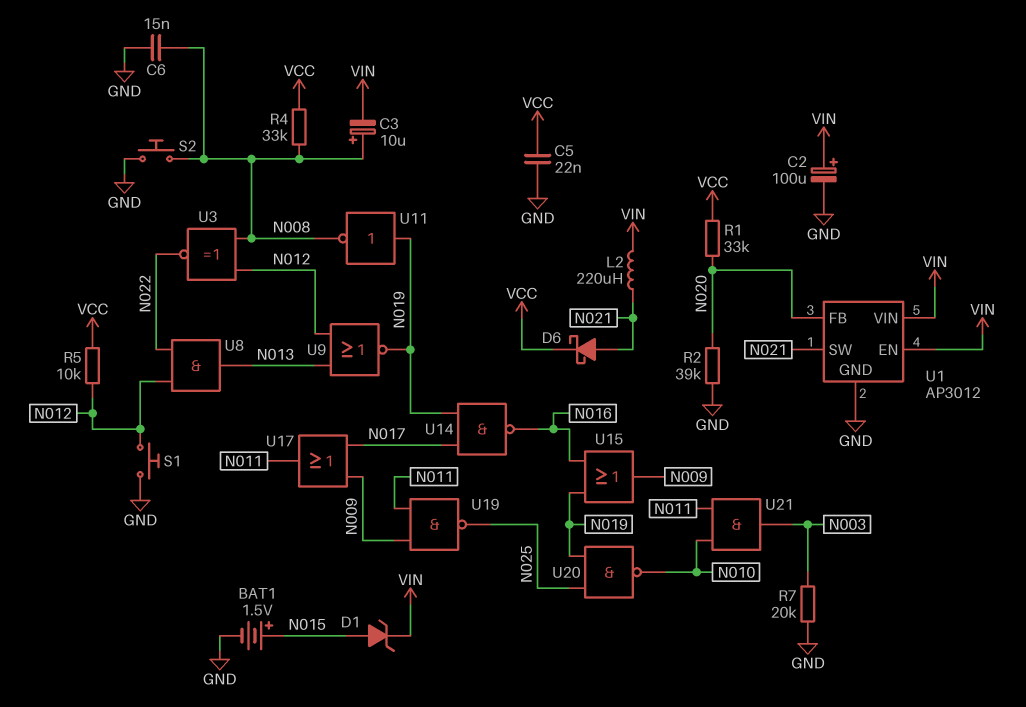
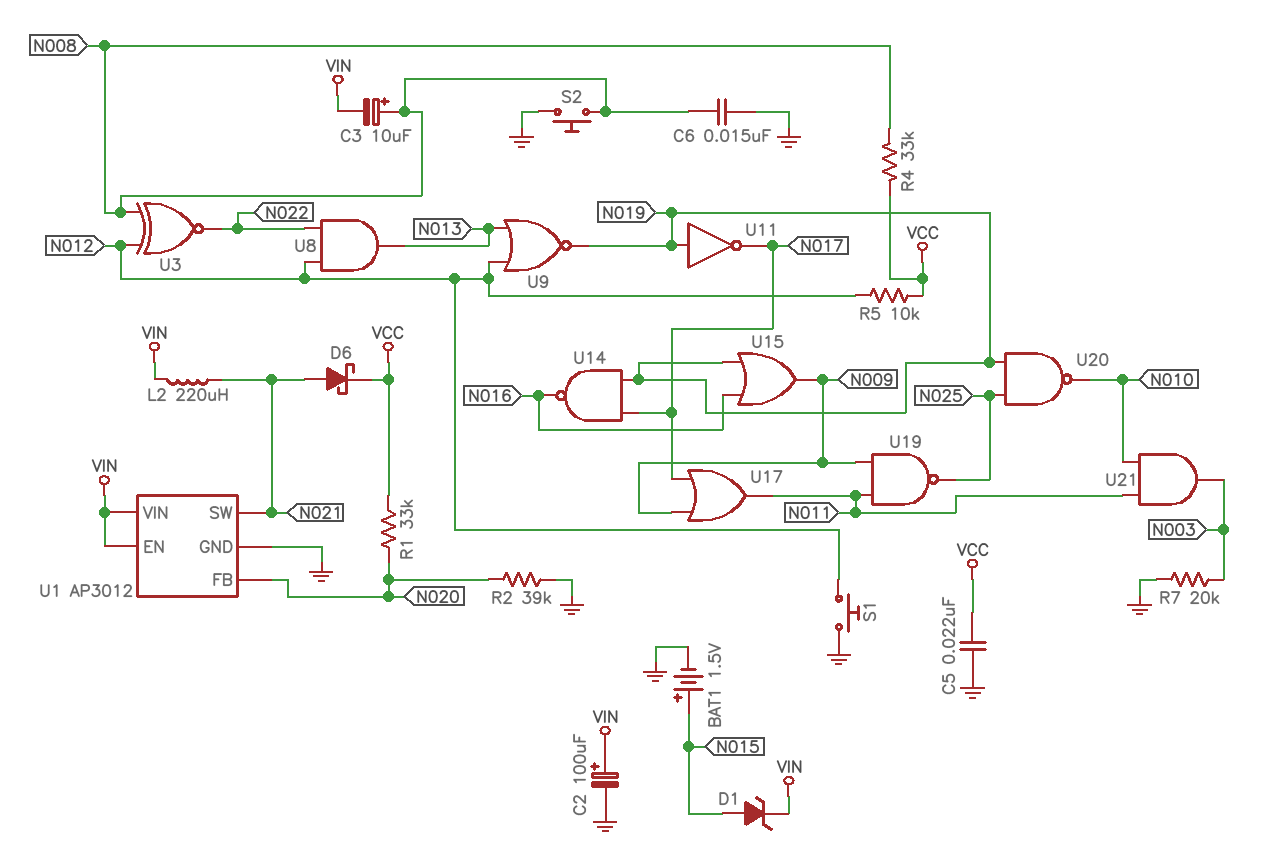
U11: NOT (in N019, out N008) -> NOT (in N019, out N017)

